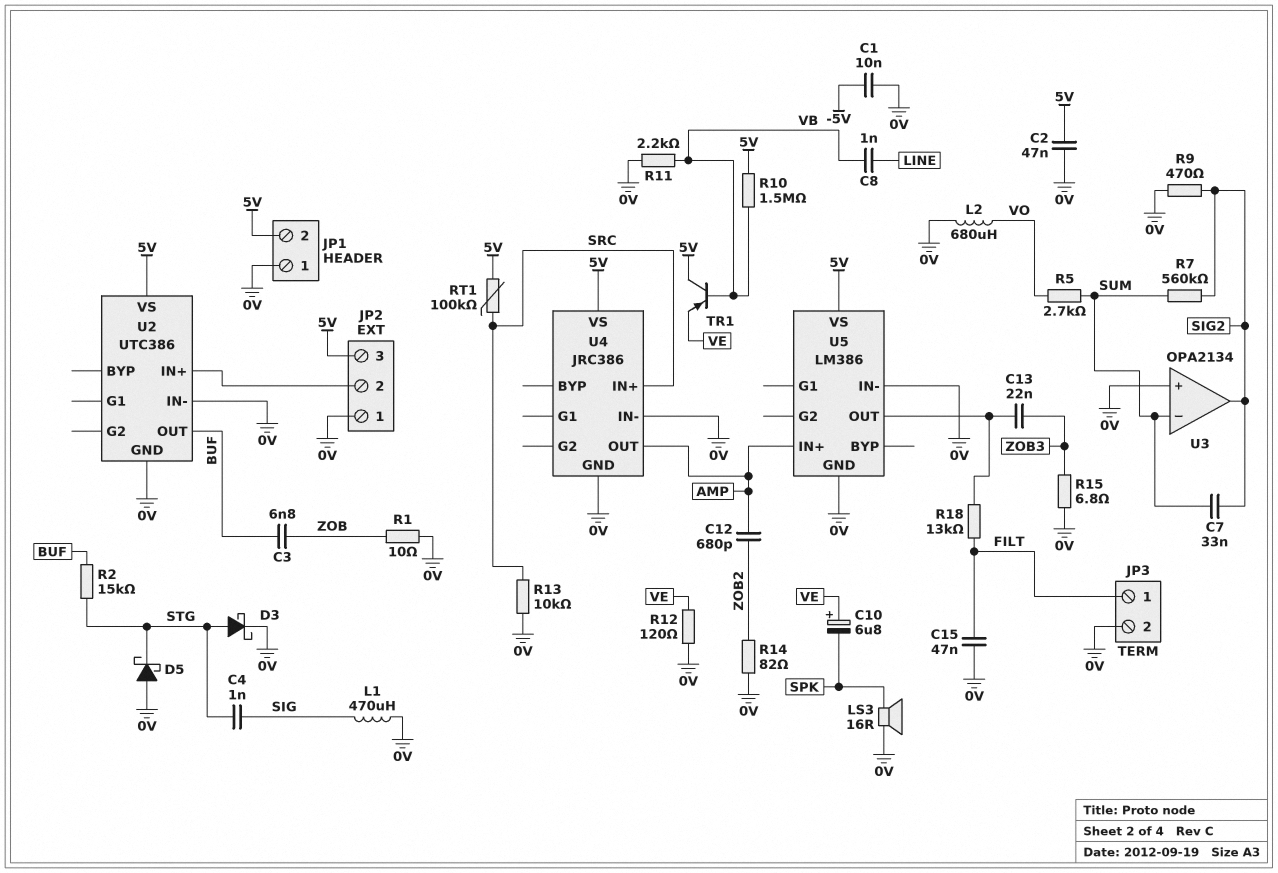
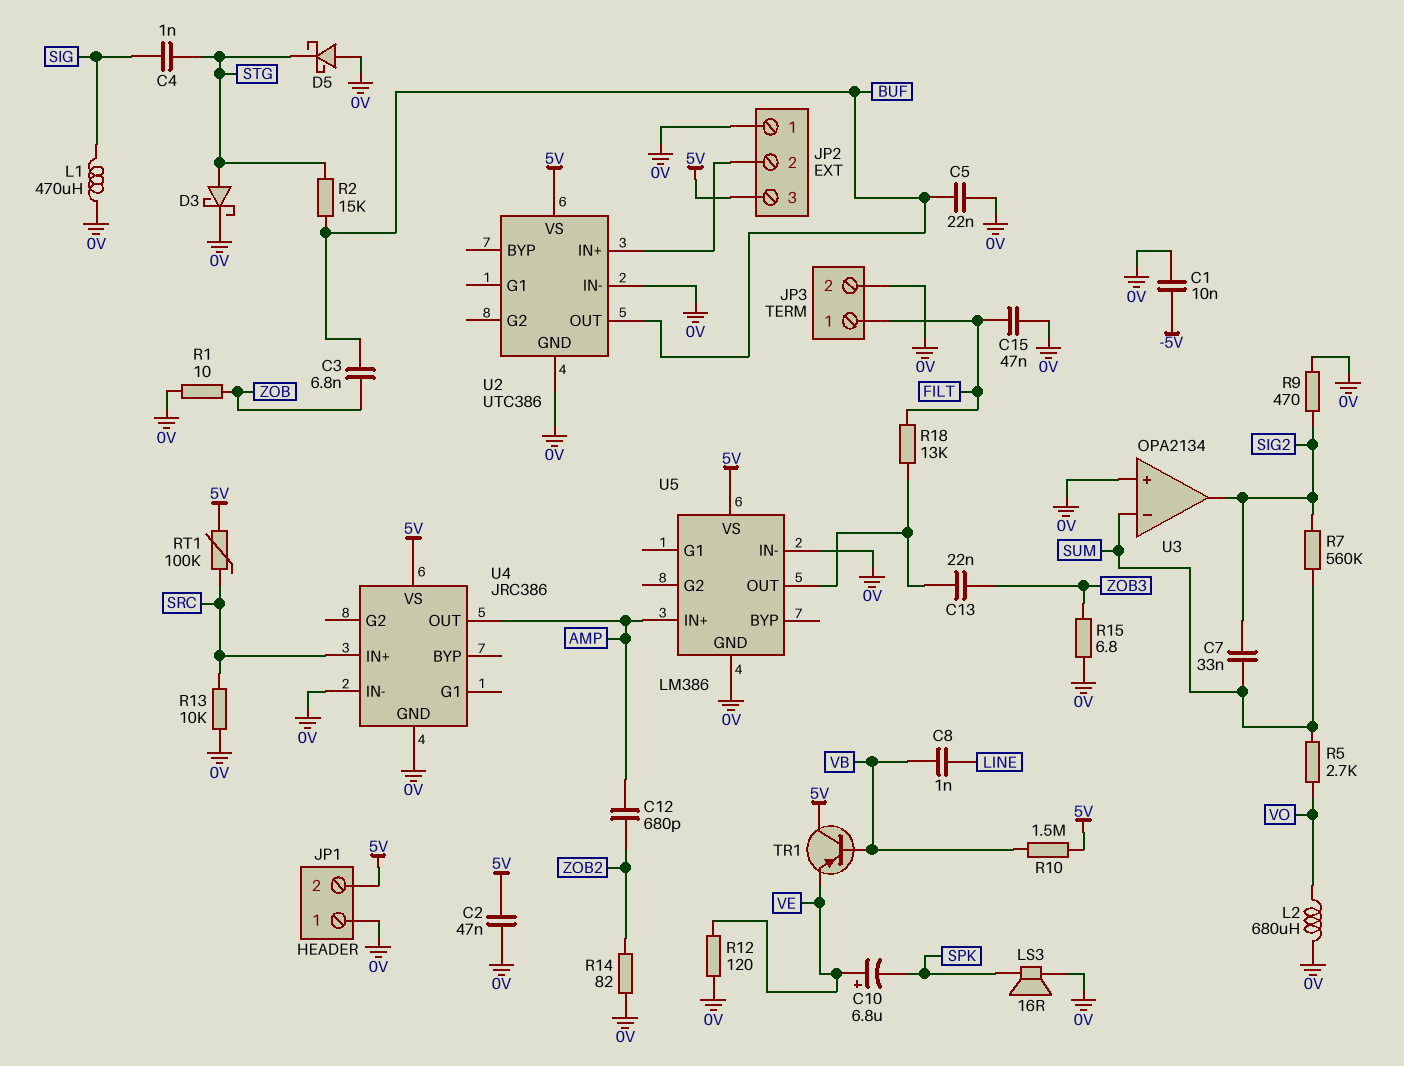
C5: none -> 22nF (0V, BUF)
R11: 2.2k (0V, VB) -> none

